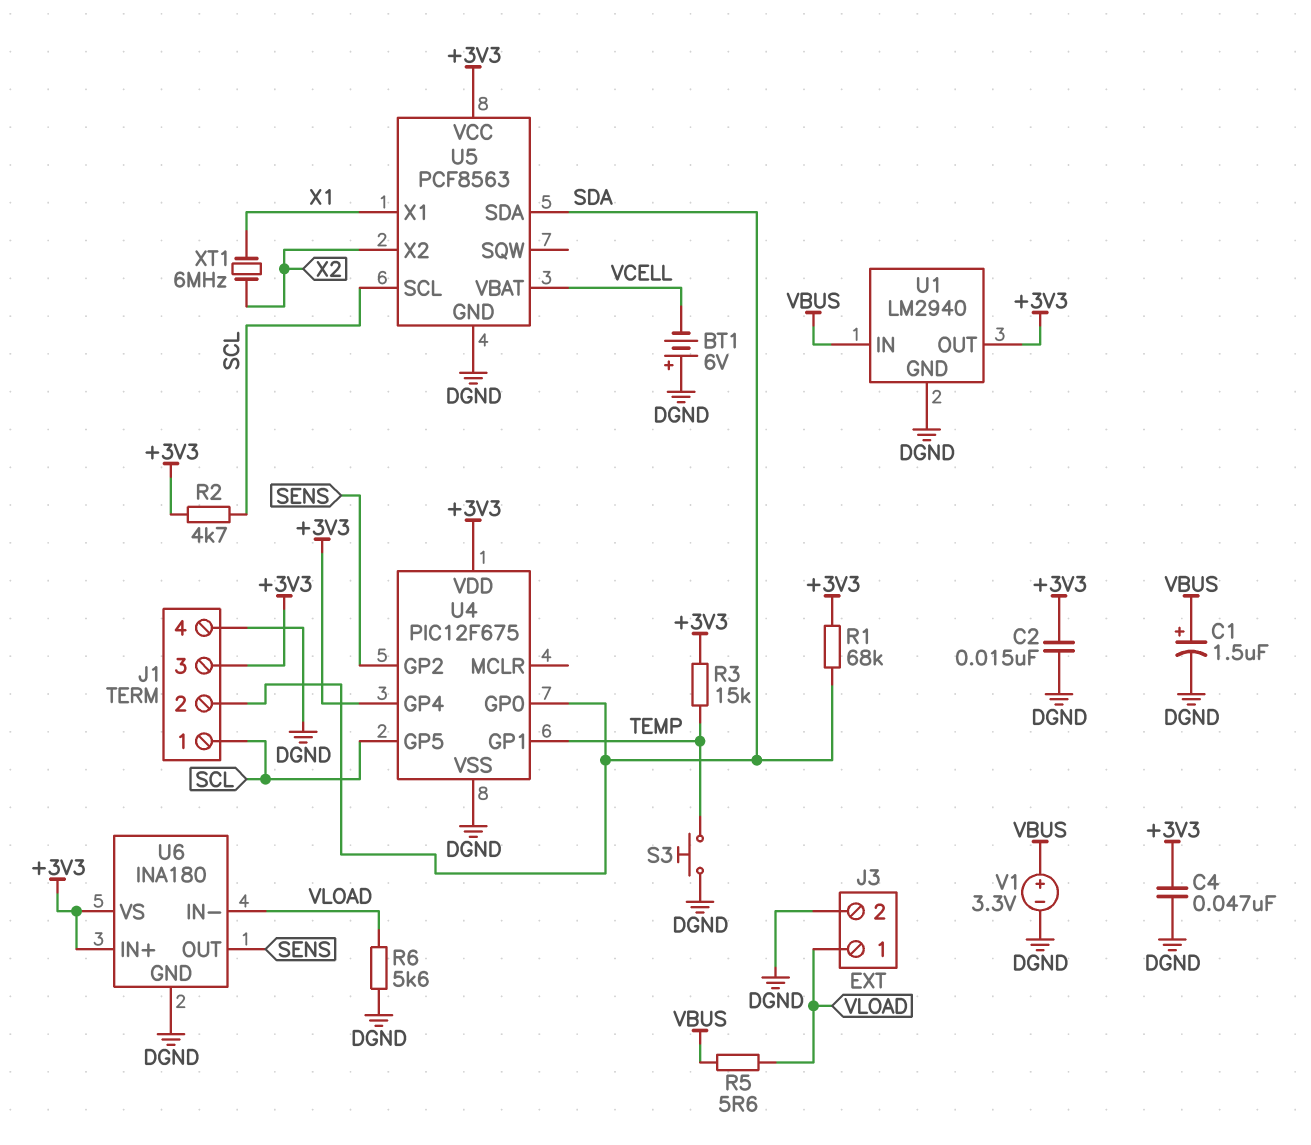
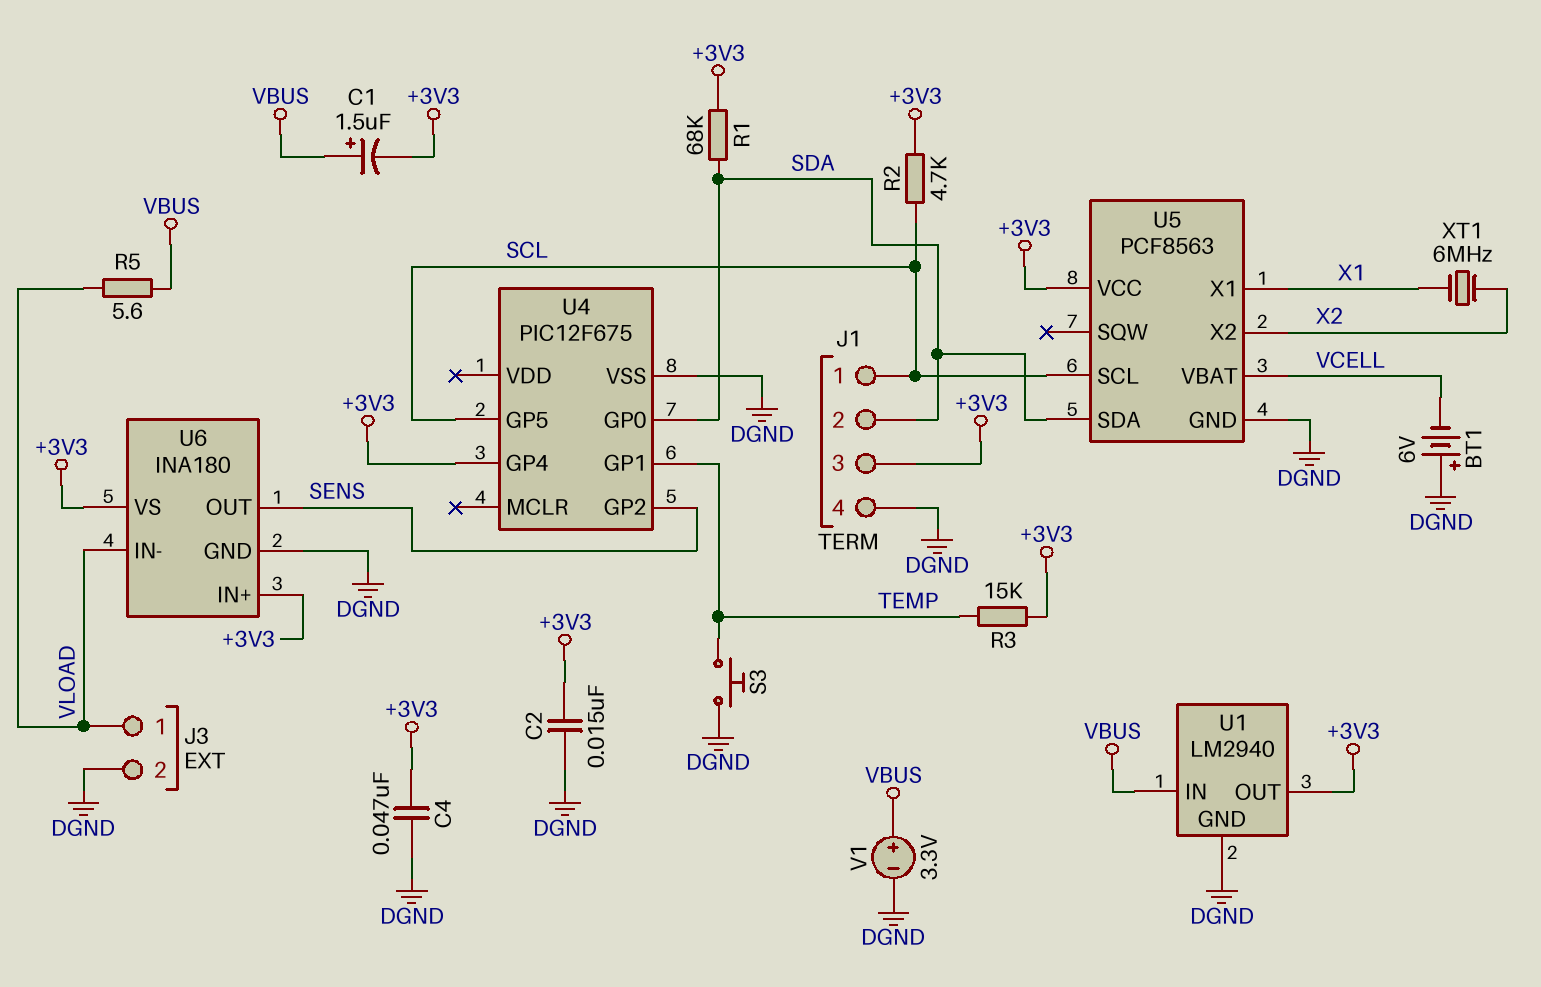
C1: 1.5uF (plus VBUS, minus DGND) -> 1.5uF (plus VBUS, minus +3V3)
R6: 5.6k (DGND, VLOAD) -> none
U4 pin VDD: +3V3 -> none

